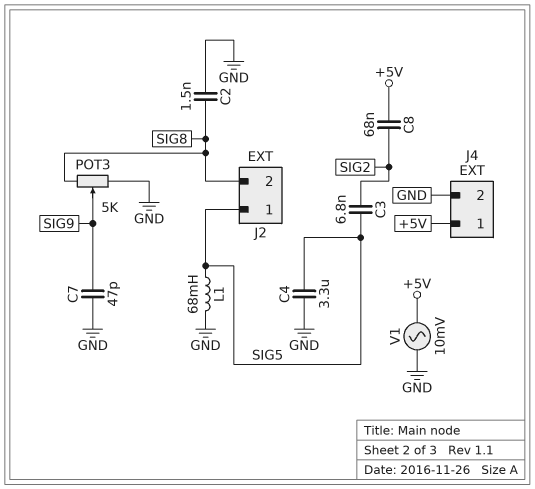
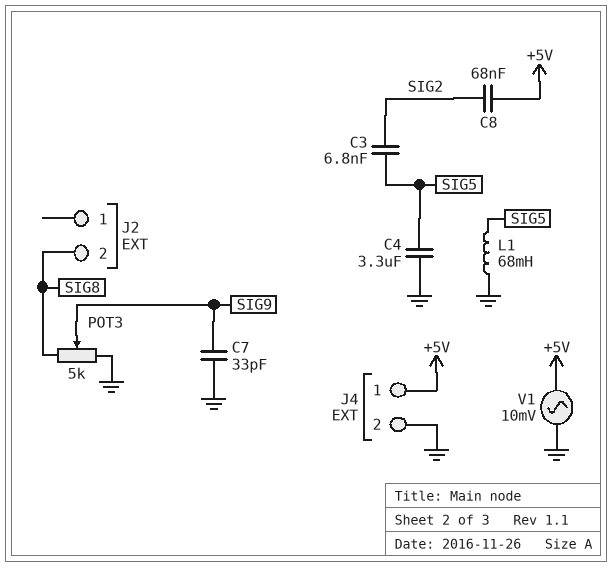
C2: 1.5nF (GND, SIG8) -> none
C7: 47pF (GND, SIG9) -> 33pF (GND, SIG9)
J2 pin 1: SIG5 -> none

